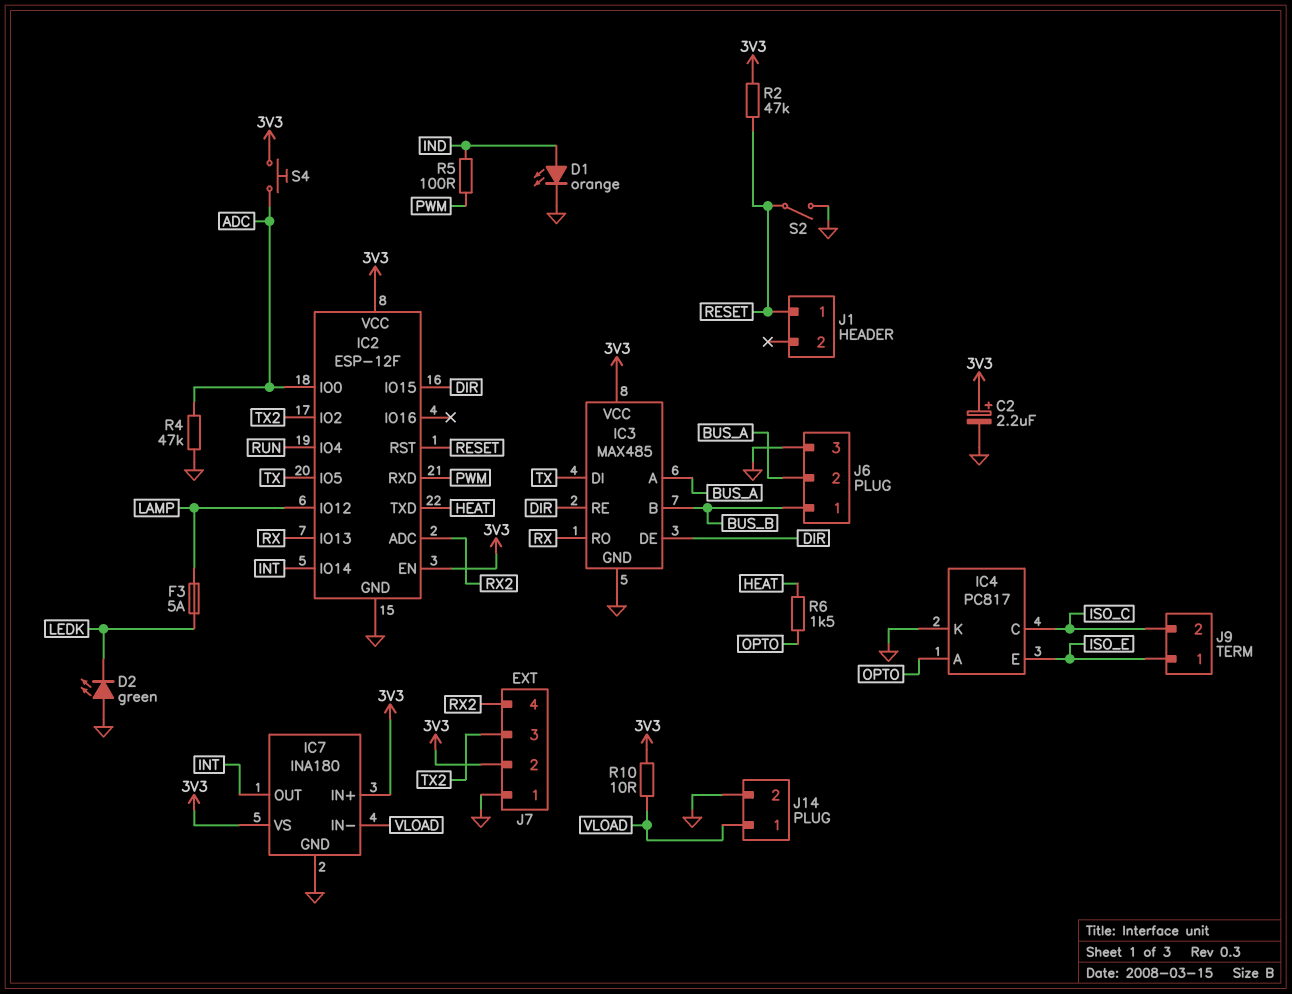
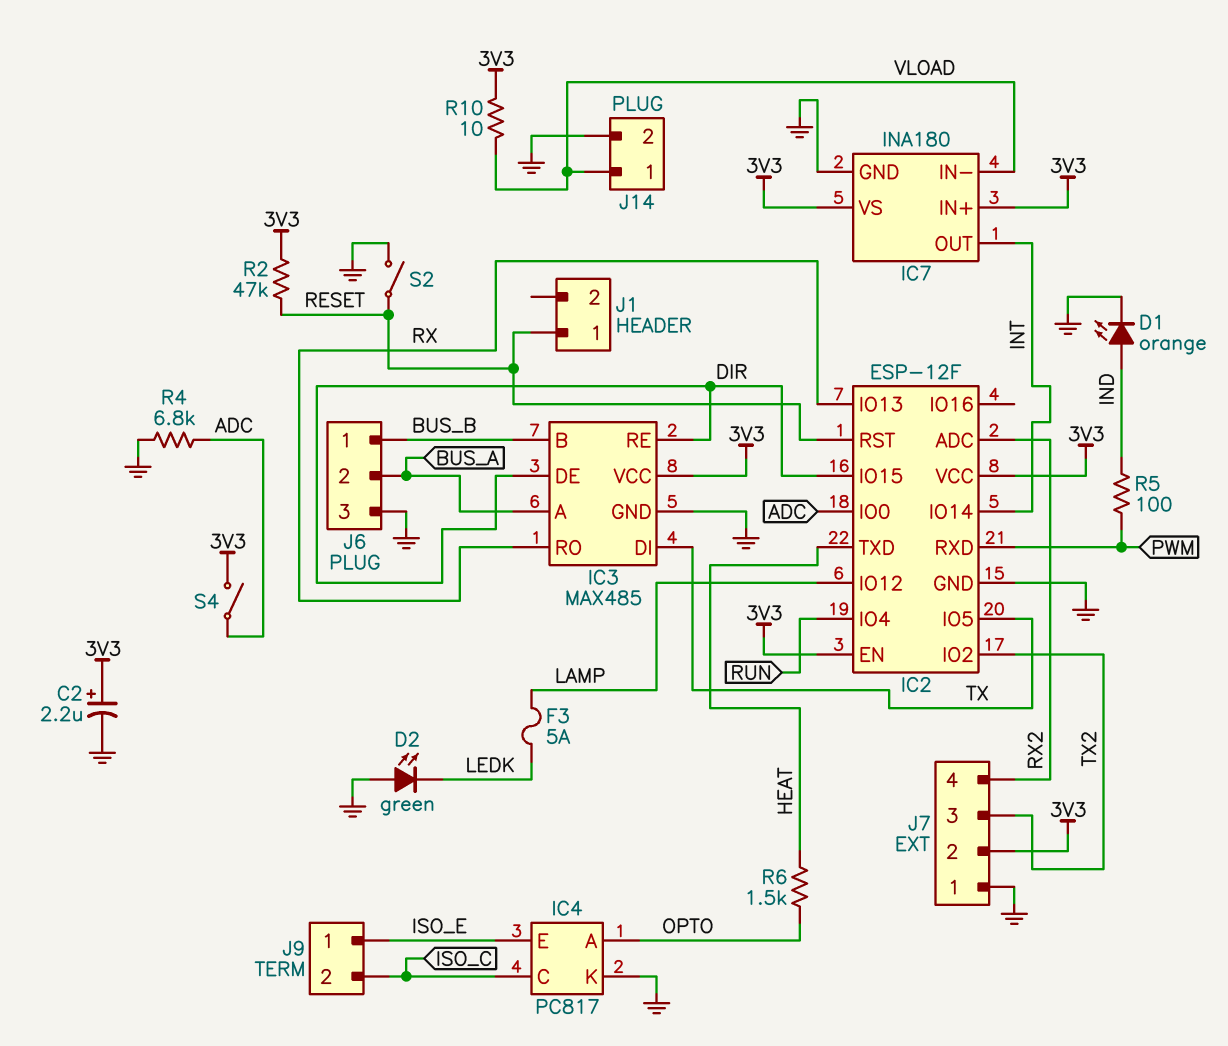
R4: 47k (ADC, GND) -> 6.8k (ADC, GND)
S4: button (3V3, ADC) -> switch (3V3, ADC)

